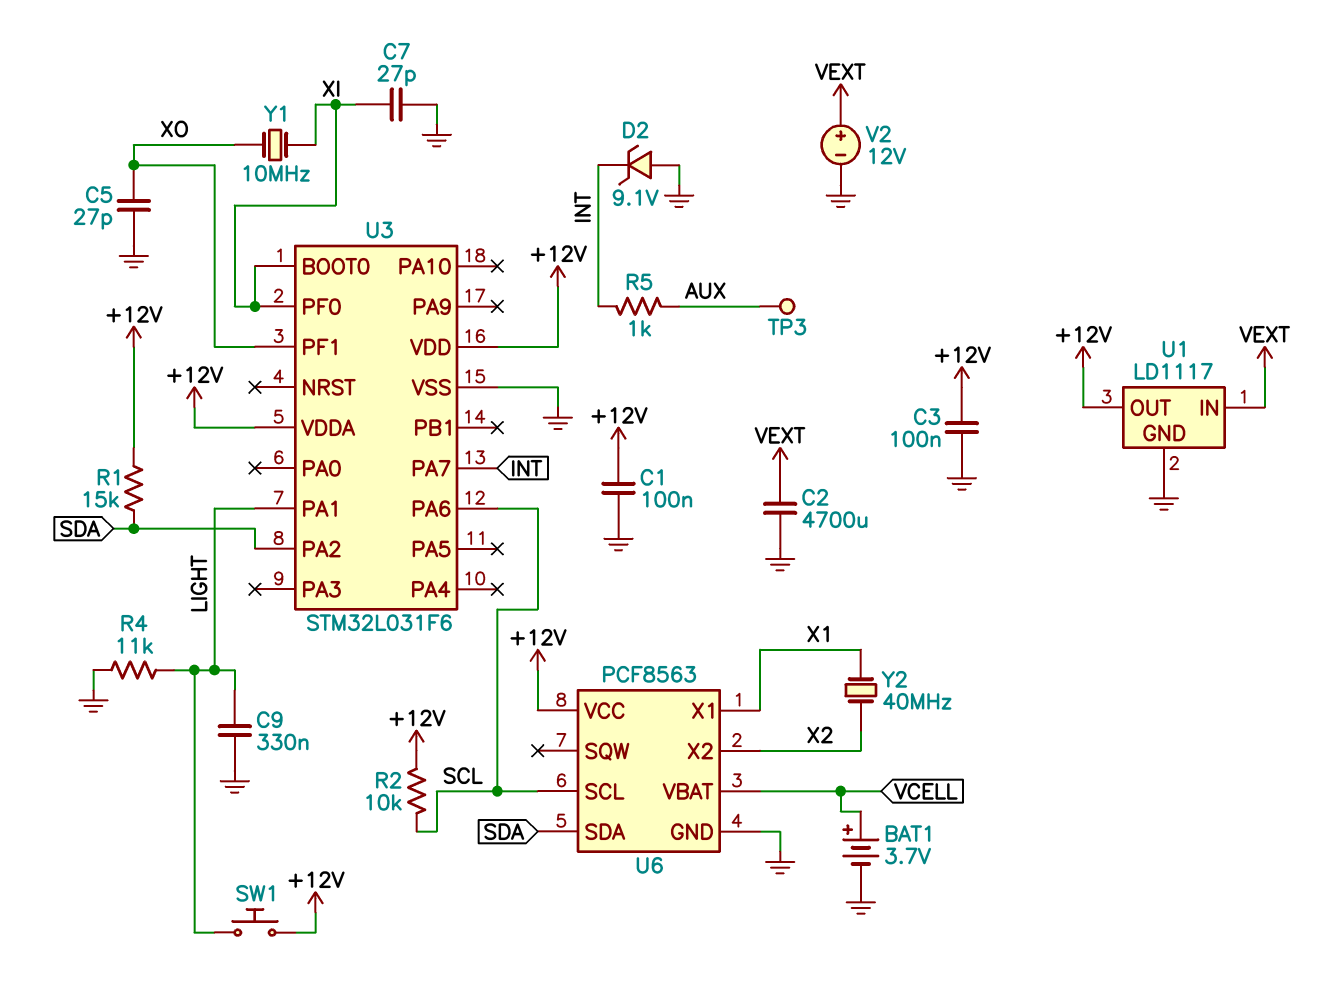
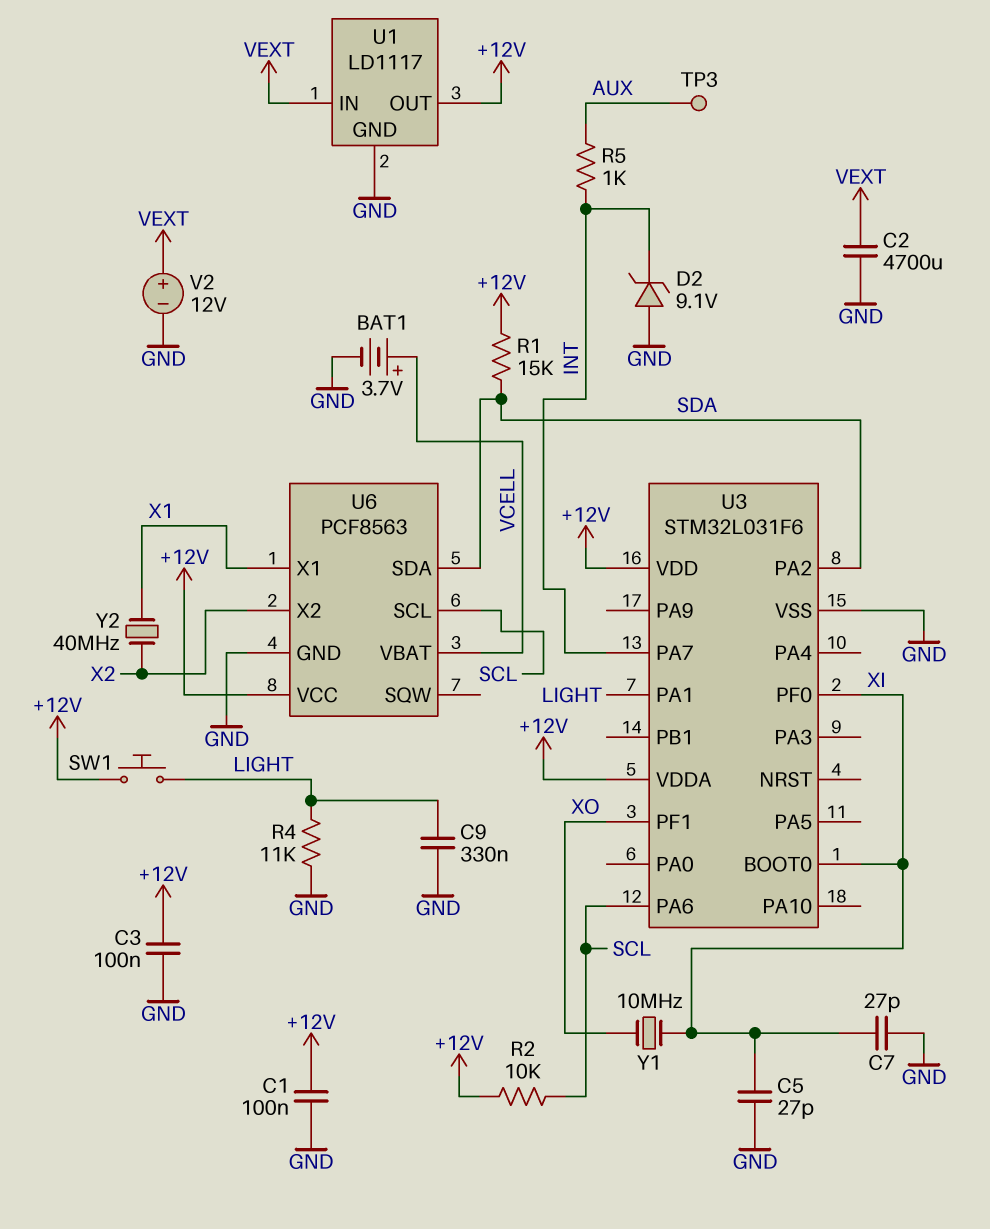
C5: 27pF (GND, XO) -> 27pF (GND, XI)

